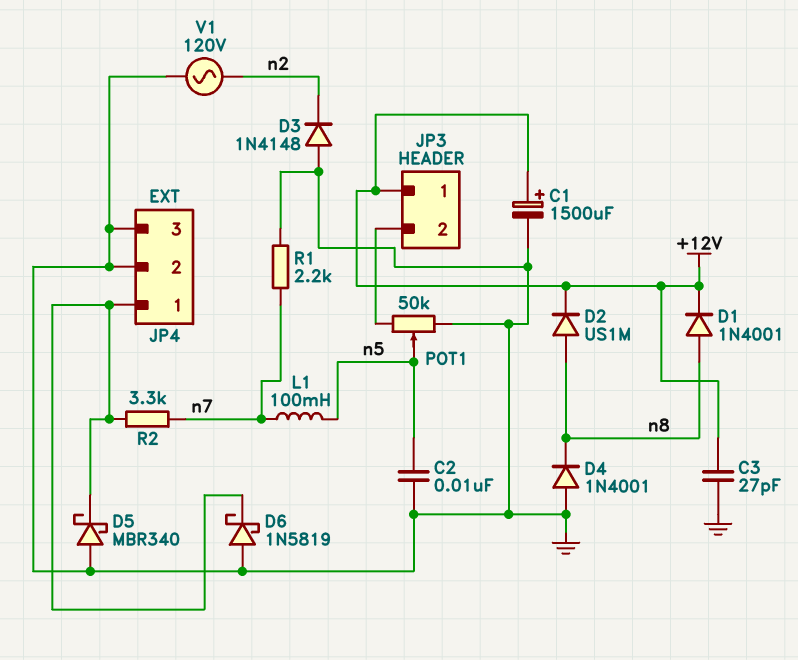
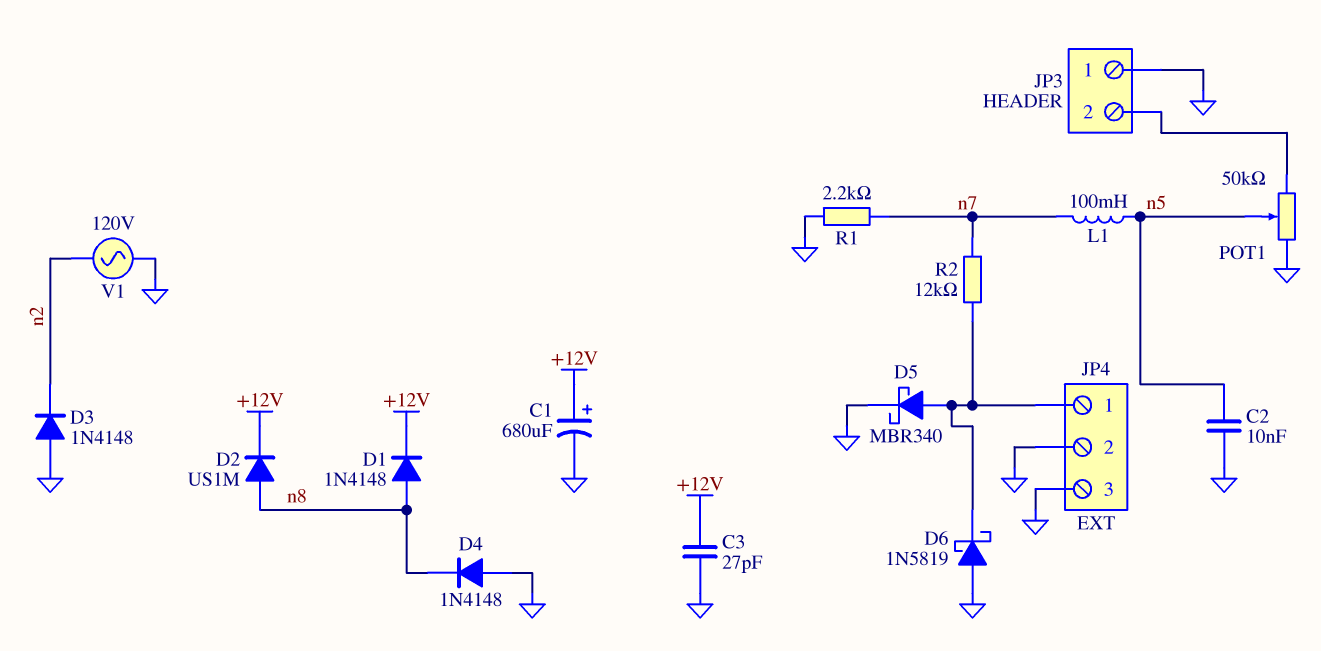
C1: 1500uF (plus +12V, minus GND) -> 680uF (plus +12V, minus GND)
D1: diode 1N4001 (A n8, K +12V) -> diode 1N4148 (A n8, K +12V)
D4: diode 1N4001 (A GND, K n8) -> diode 1N4148 (A GND, K n8)
D5: schottky MBR340 (A GND, K JP4/1) -> schottky MBR340 (A JP4/1, K GND)
JP3 pin 1: +12V -> GND
R2: 3.3k (JP4/1, n7) -> 12k (JP4/1, n7)

